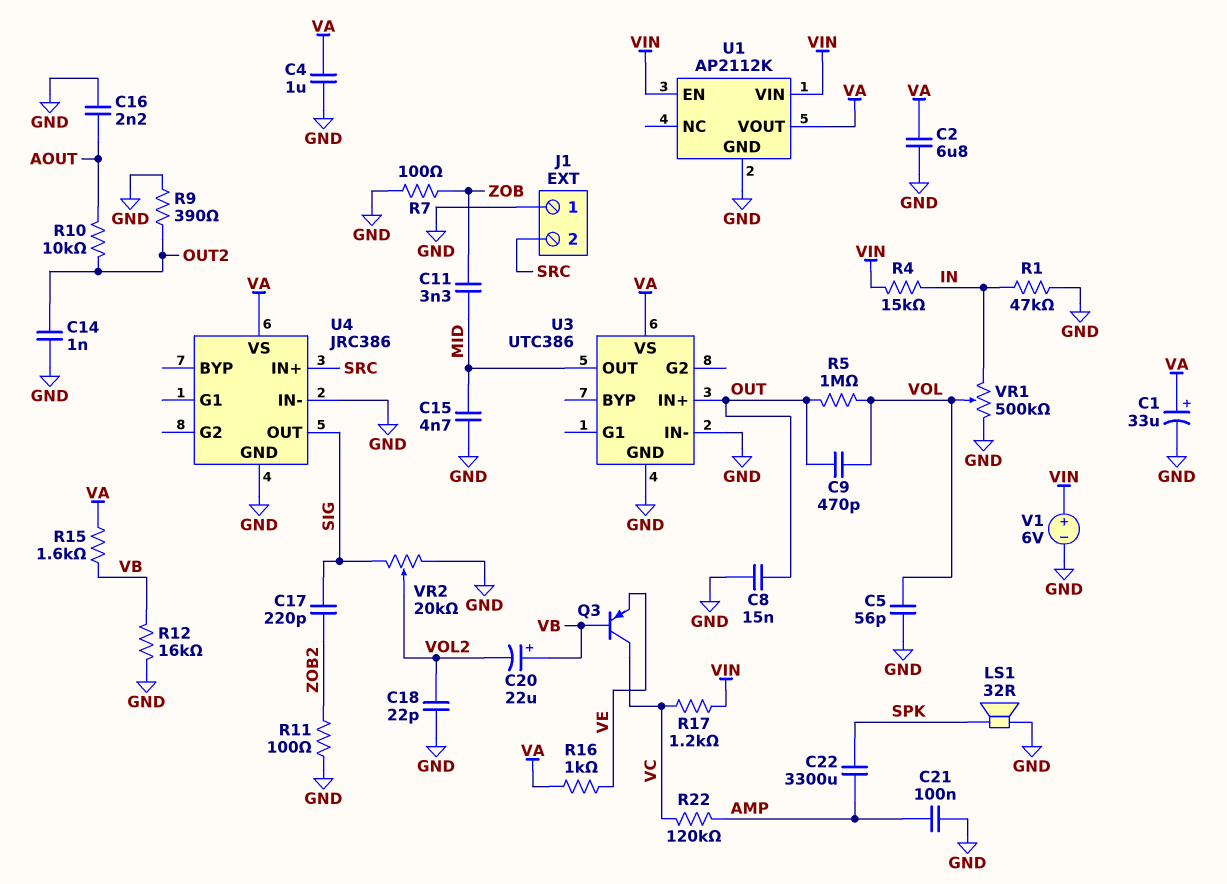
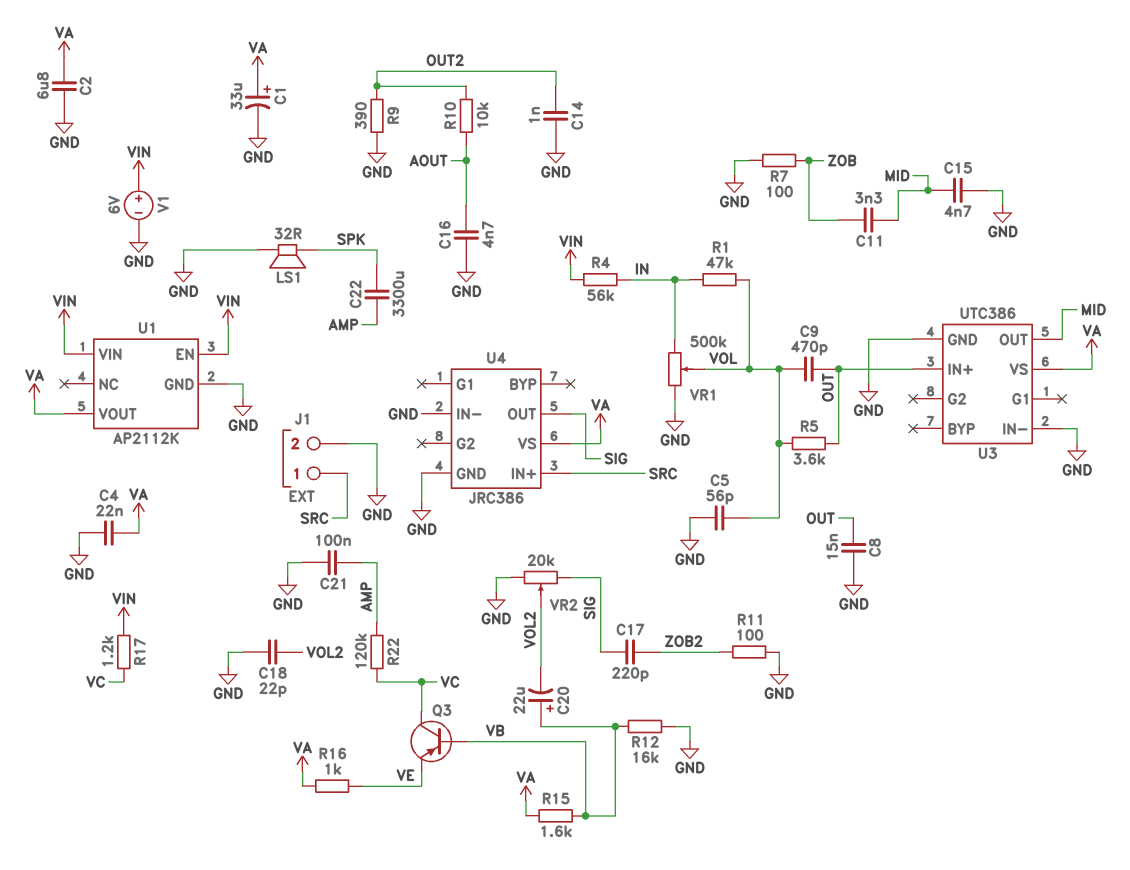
C4: 1uF (GND, VA) -> 22nF (GND, VA)
C16: 2.2nF (AOUT, GND) -> 4.7nF (AOUT, GND)
J1 pin 1: GND -> SRC
J1 pin 2: SRC -> GND
R1: 47k (GND, IN) -> 47k (IN, VOL)
R4: 15k (IN, VIN) -> 56k (IN, VIN)
R5: 1M (OUT, VOL) -> 3.6k (OUT, VOL)

